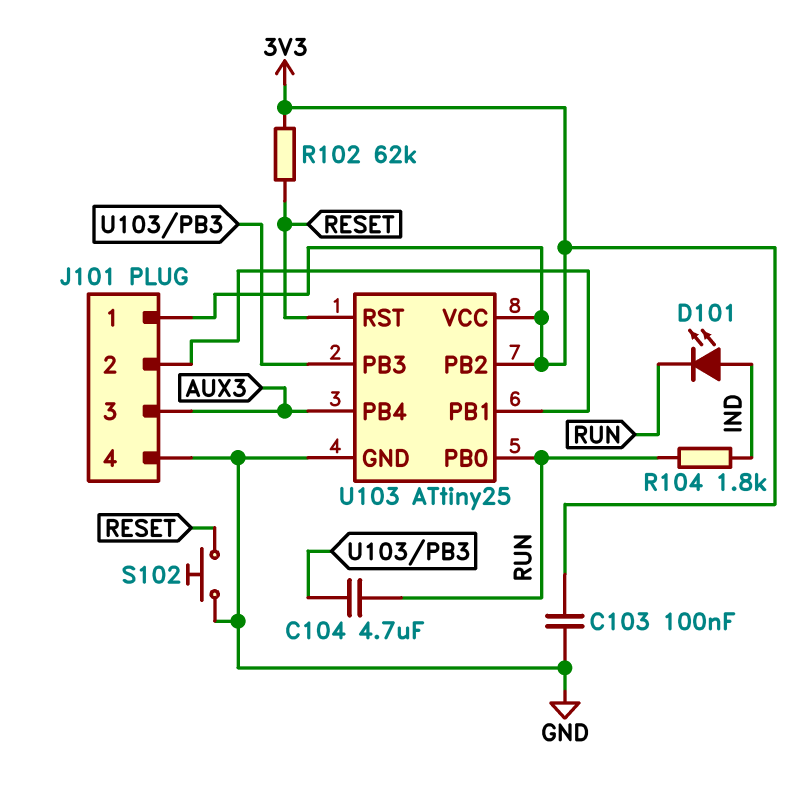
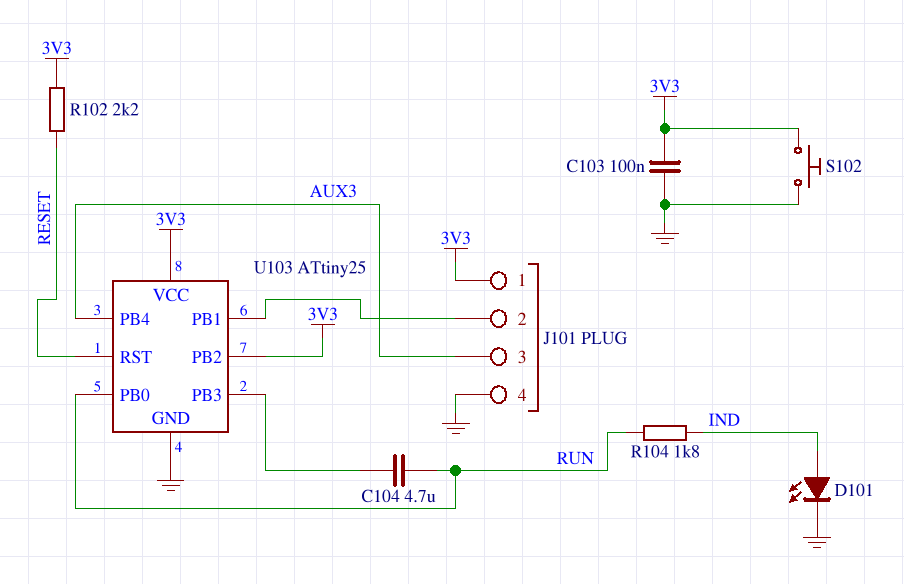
D101: LED (A IND, K RUN) -> LED (A IND, K GND)
R102: 62k (3V3, RESET) -> 2.2k (3V3, RESET)
S102: button (GND, RESET) -> button (3V3, GND)

